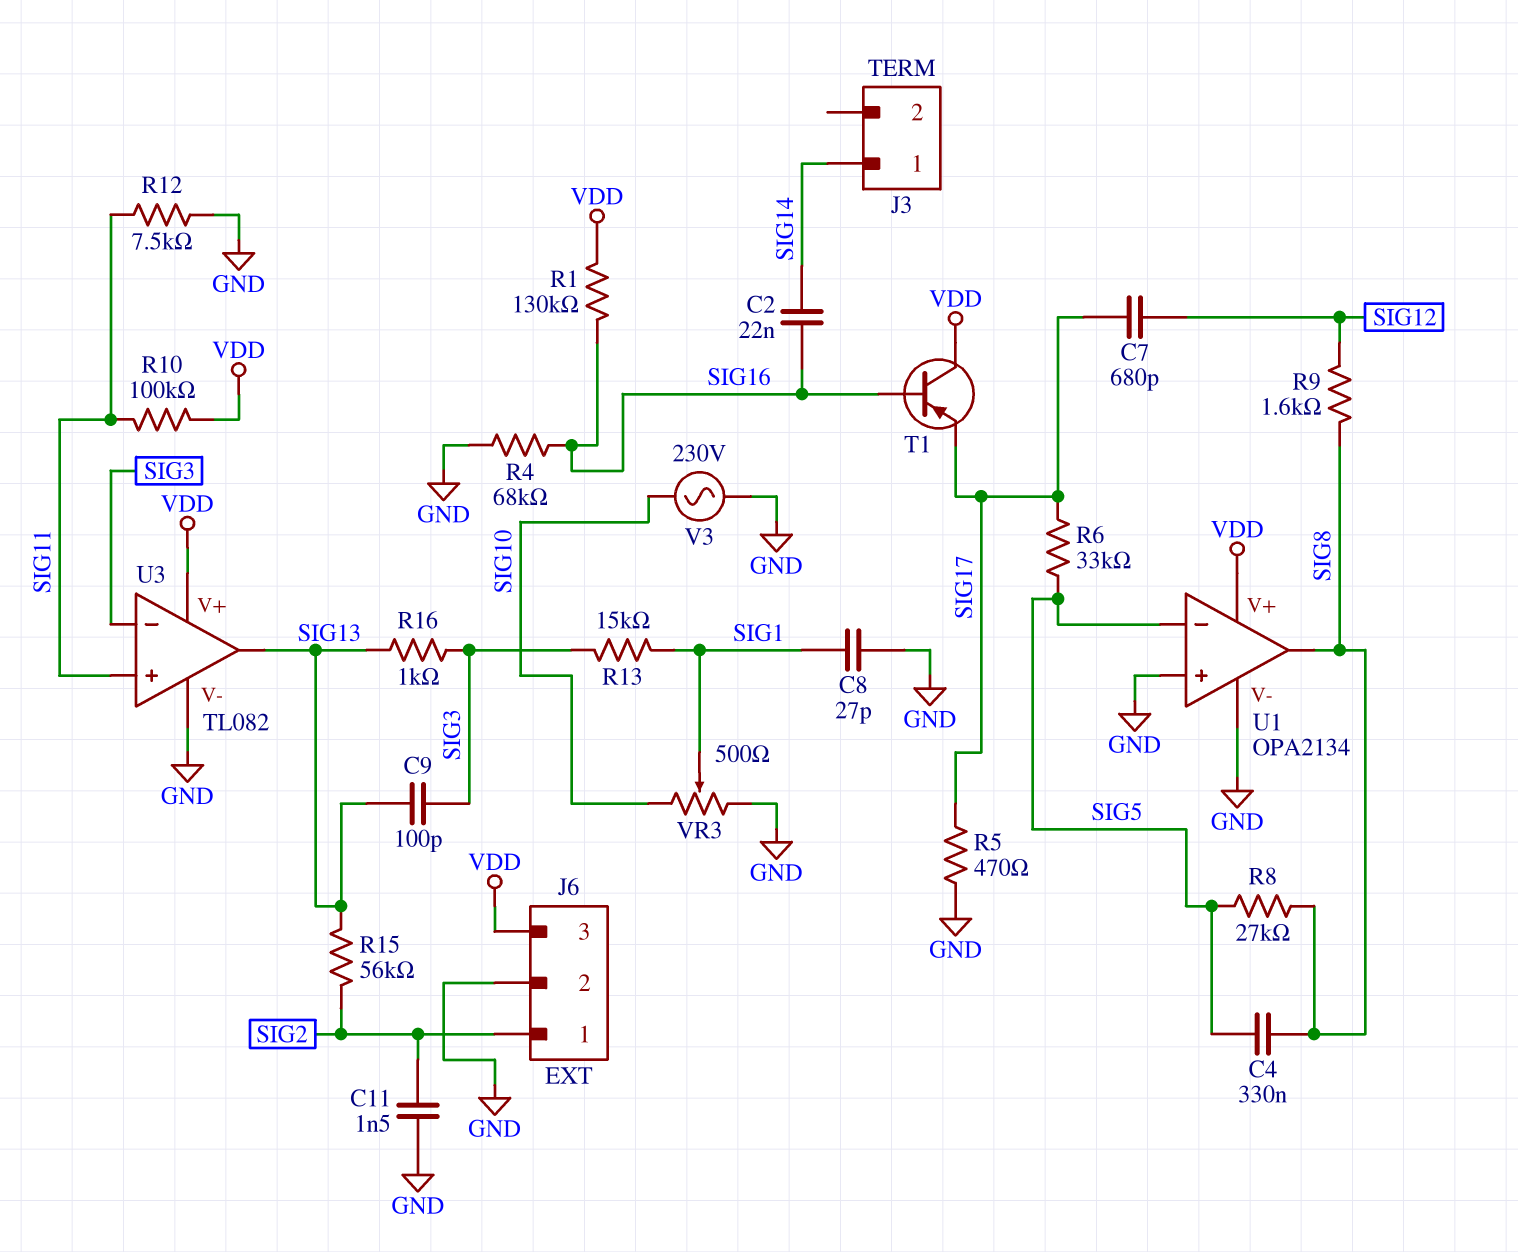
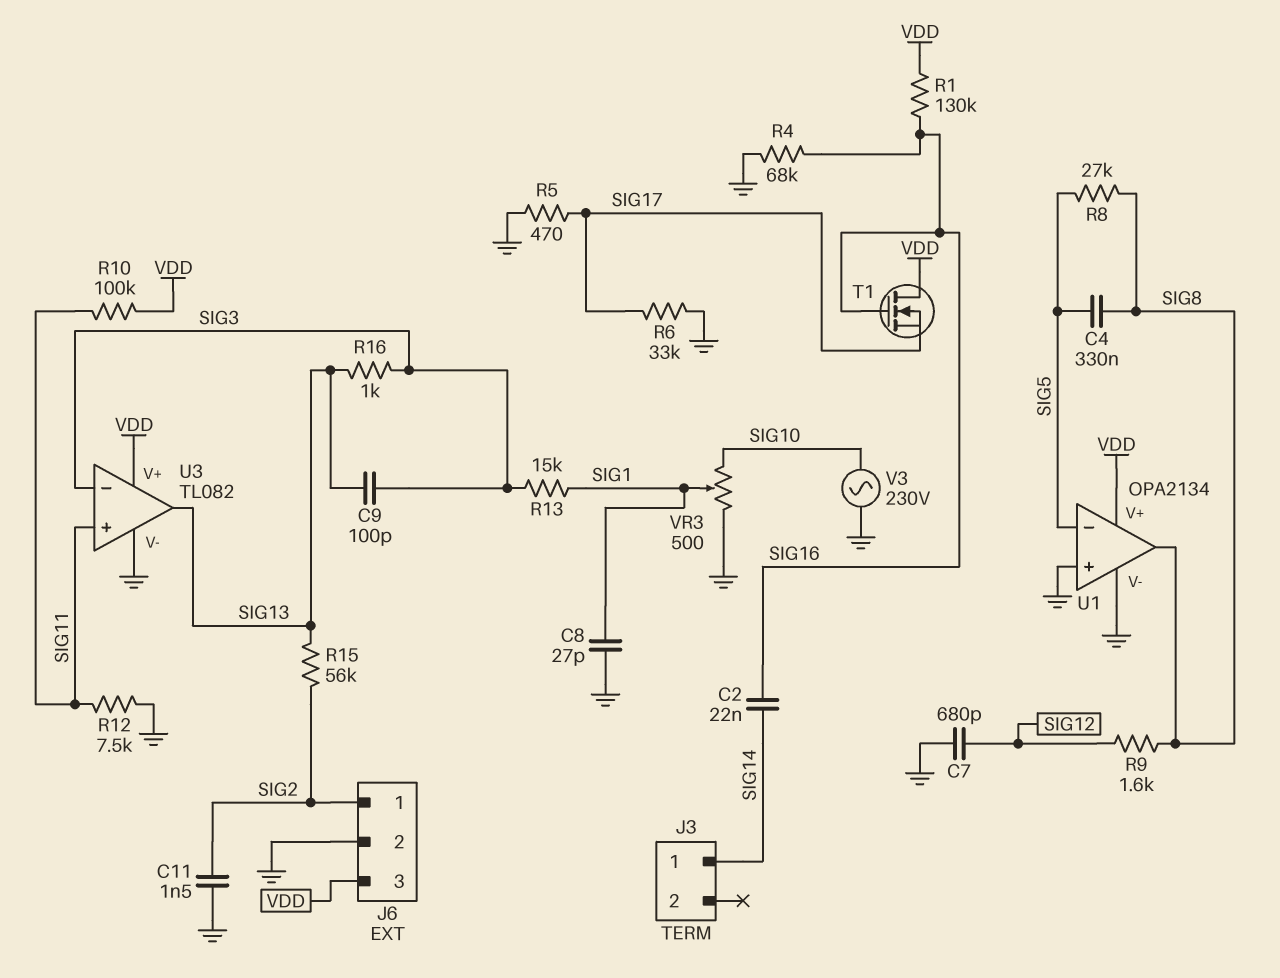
C7: 680pF (SIG12, SIG17) -> 680pF (GND, SIG12)
R6: 33k (SIG5, SIG17) -> 33k (GND, SIG17)
T1: PNP (B SIG16, C VDD, E SIG17) -> NMOS (G SIG16, D VDD, S SIG17)

